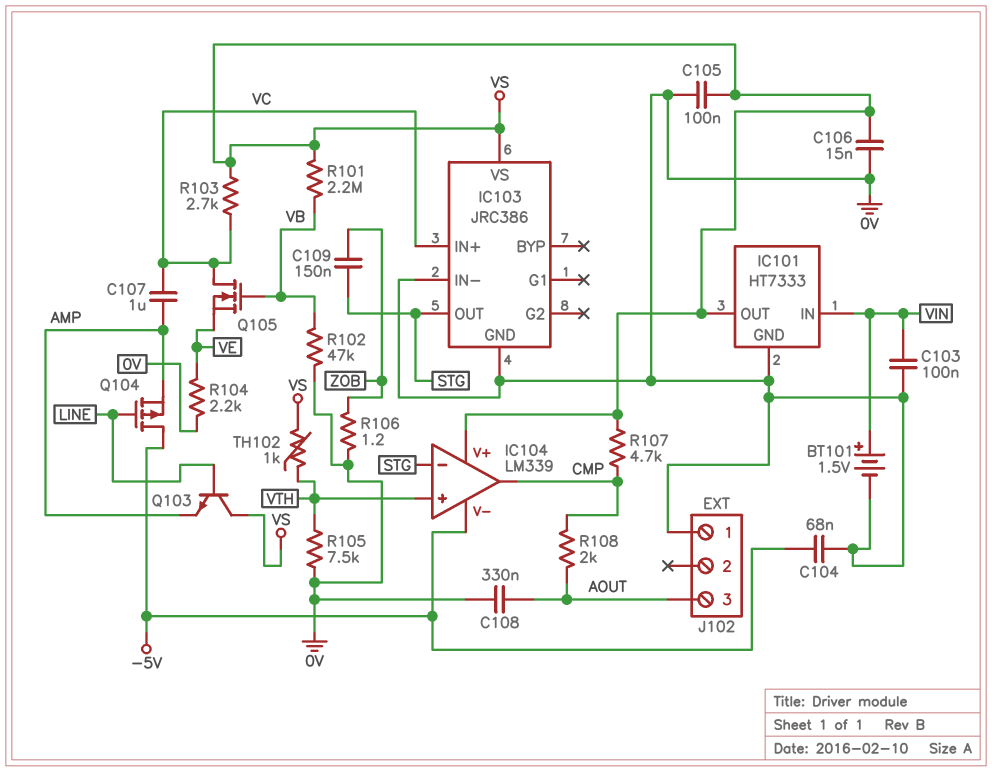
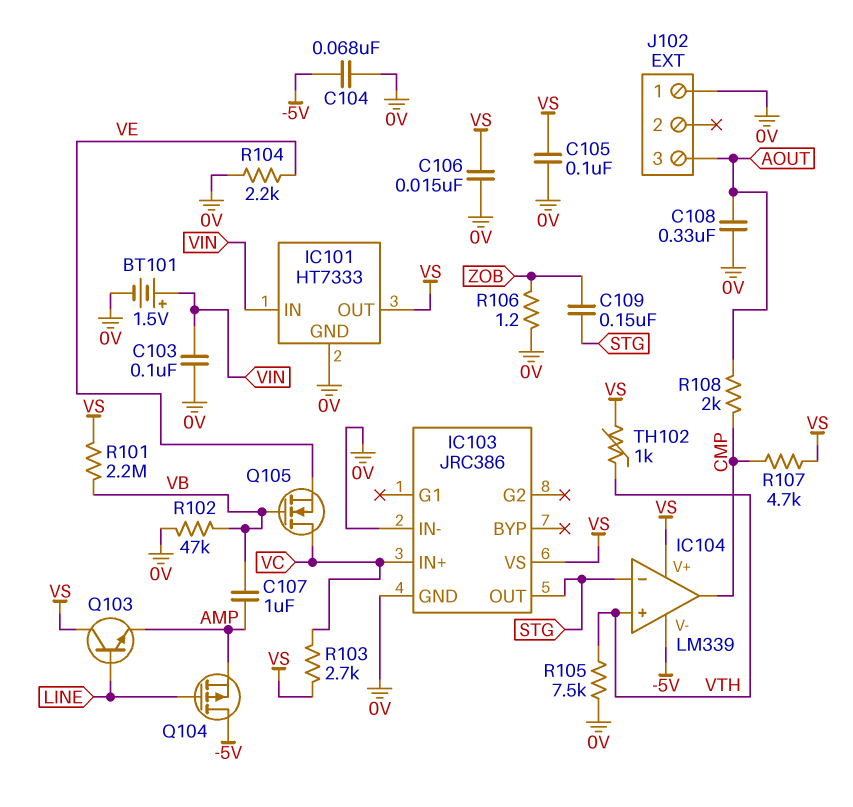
C107: 1uF (AMP, VC) -> 1uF (AMP, VB)

